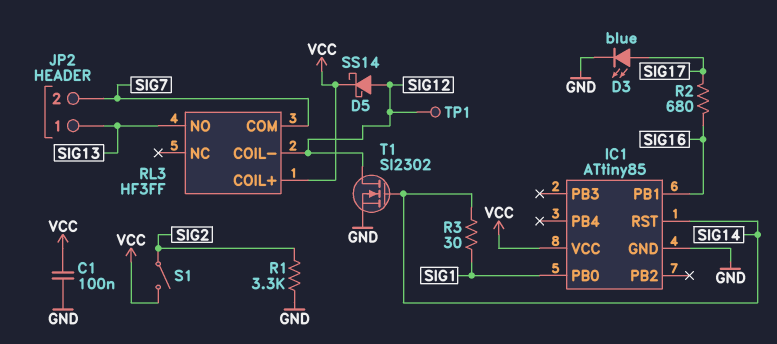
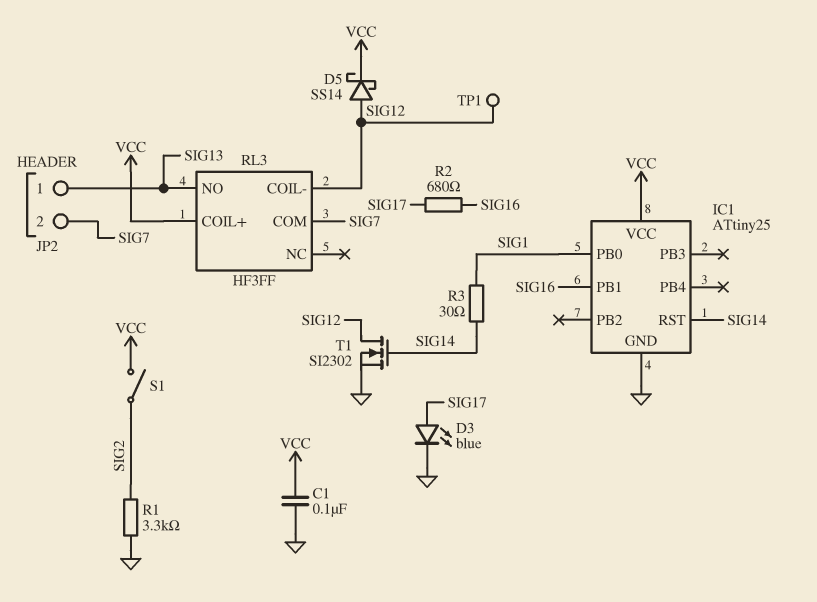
IC1: ATtiny85 -> ATtiny25

